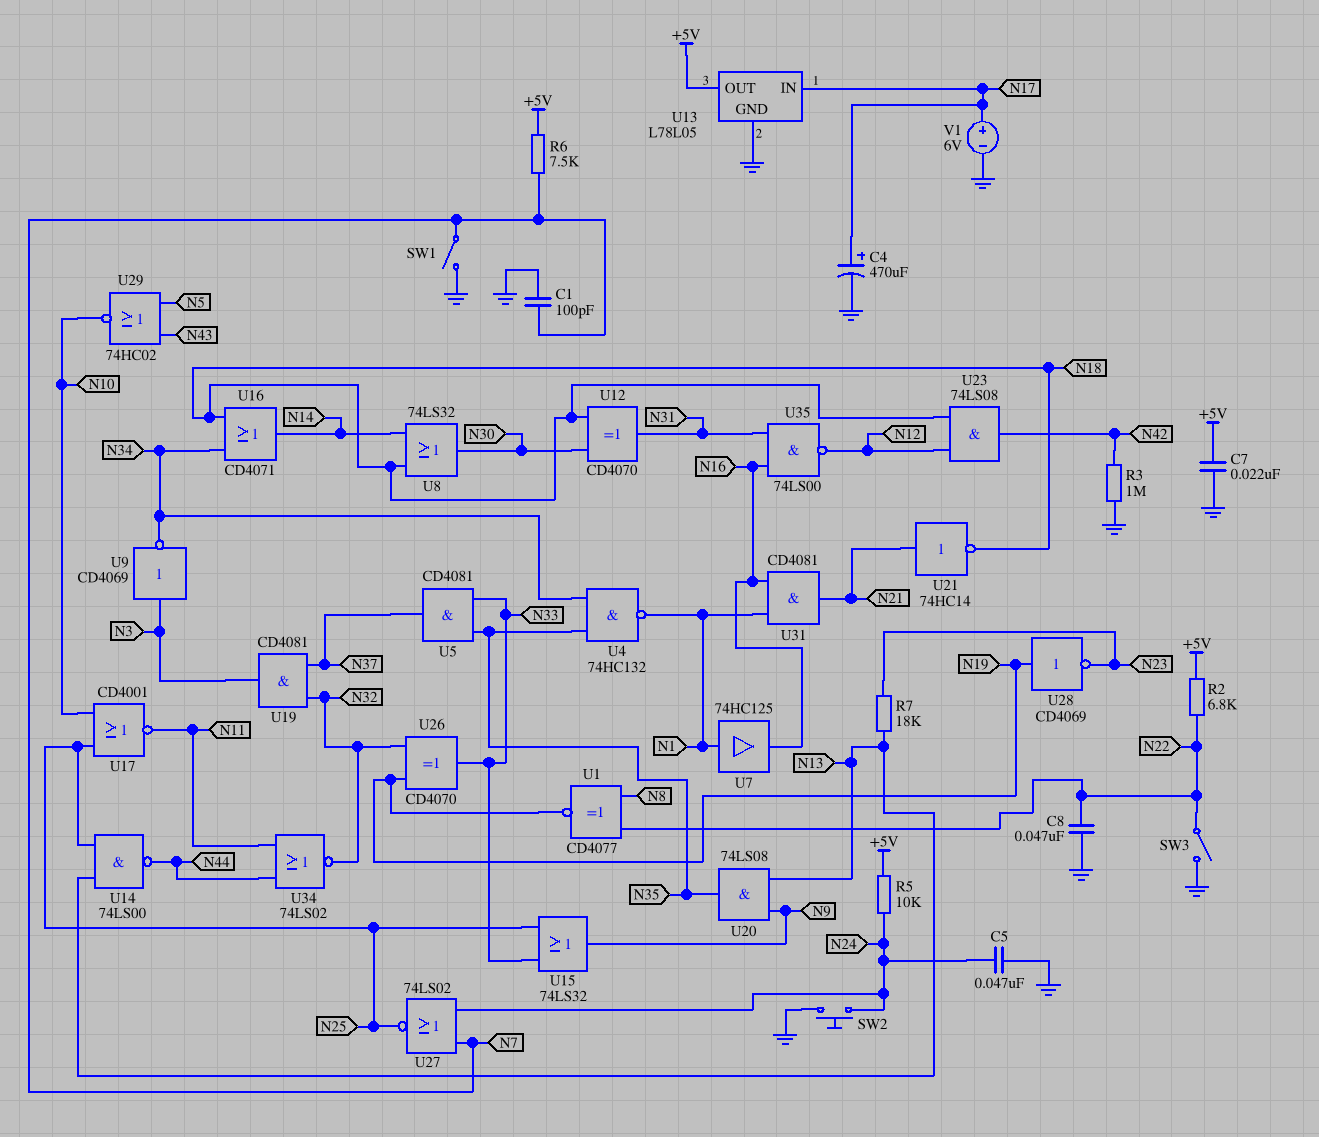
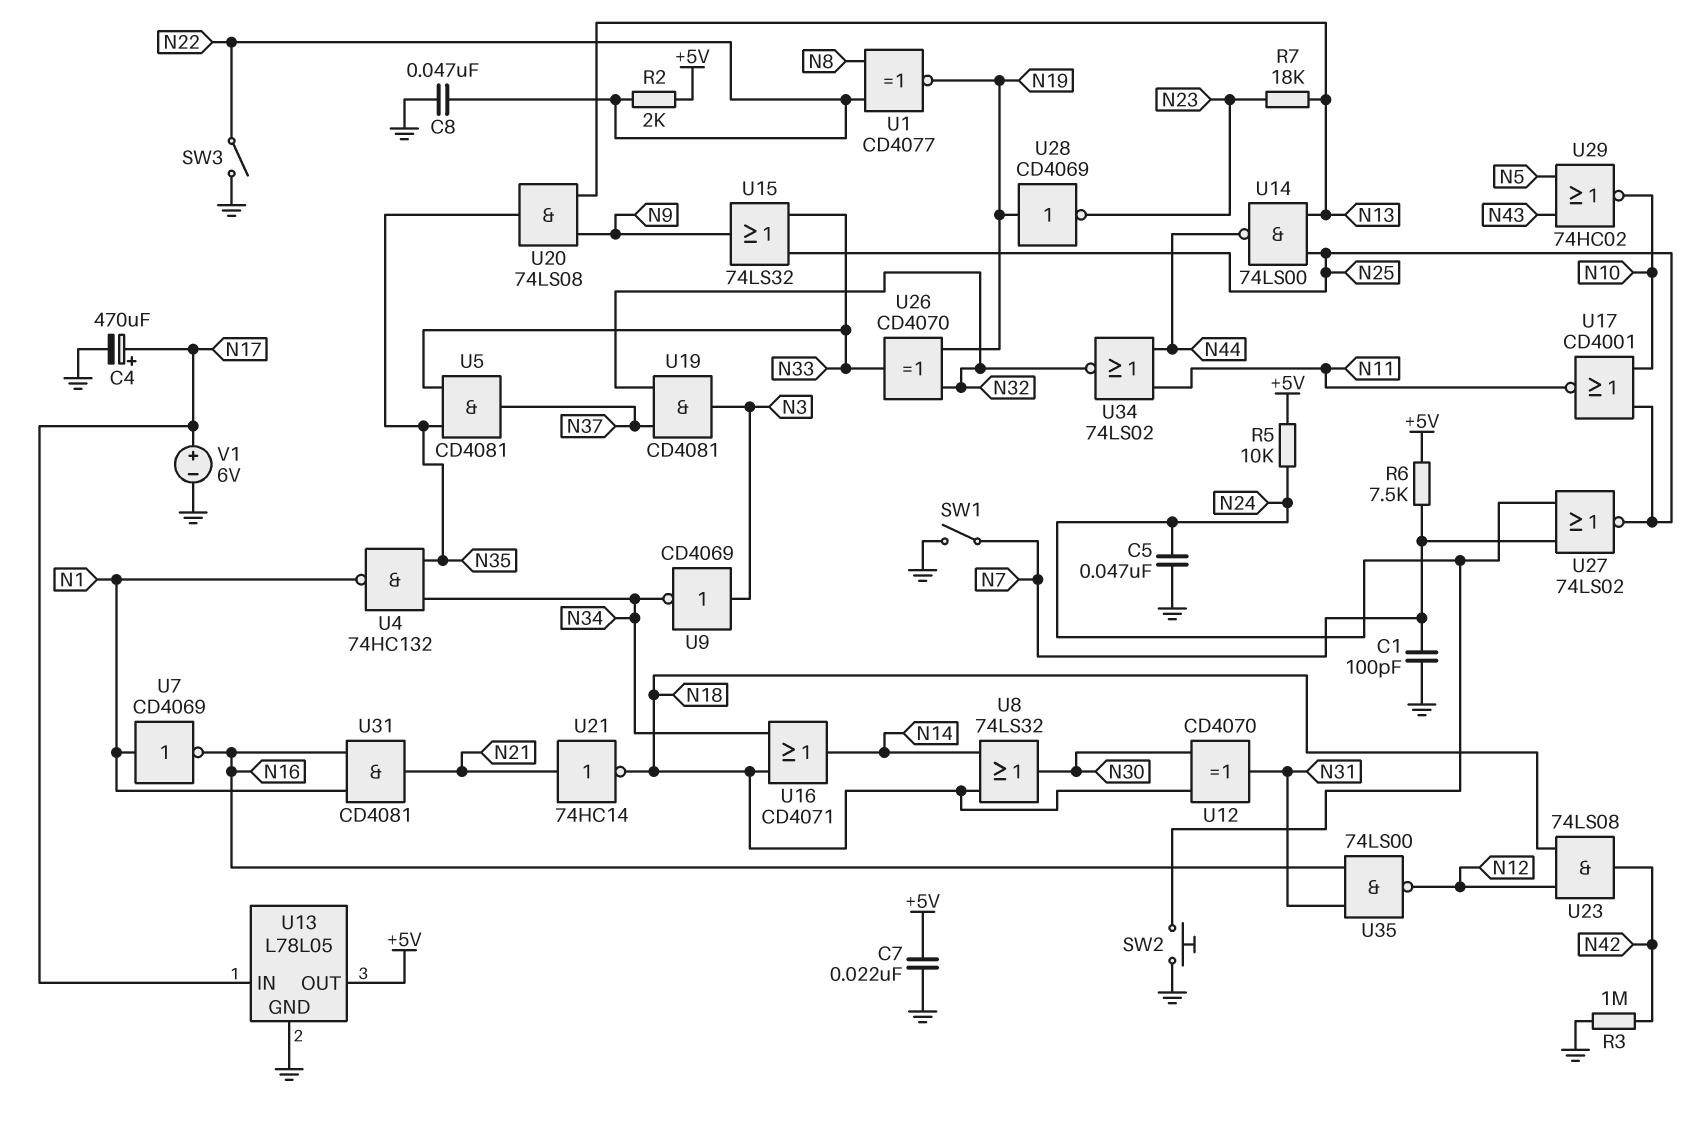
R2: 6.8k (+5V, N22) -> 2k (+5V, N22)
U7: buffer 74HC125 (in N1, out N16) -> NOT CD4069 (in N1, out N16)

